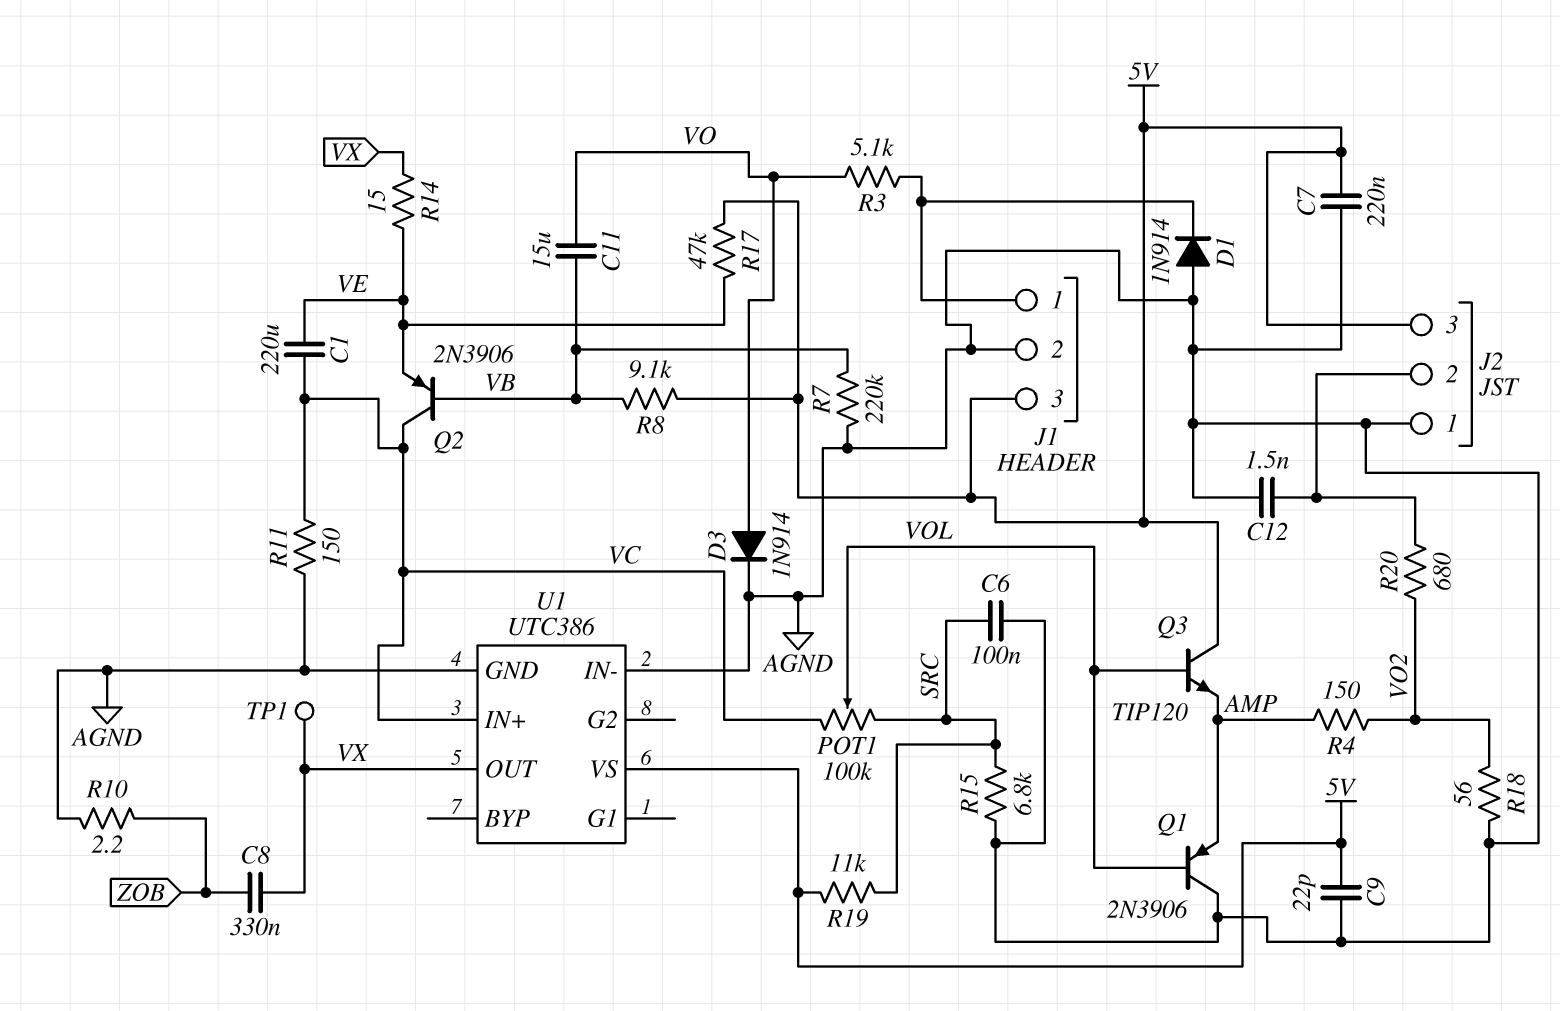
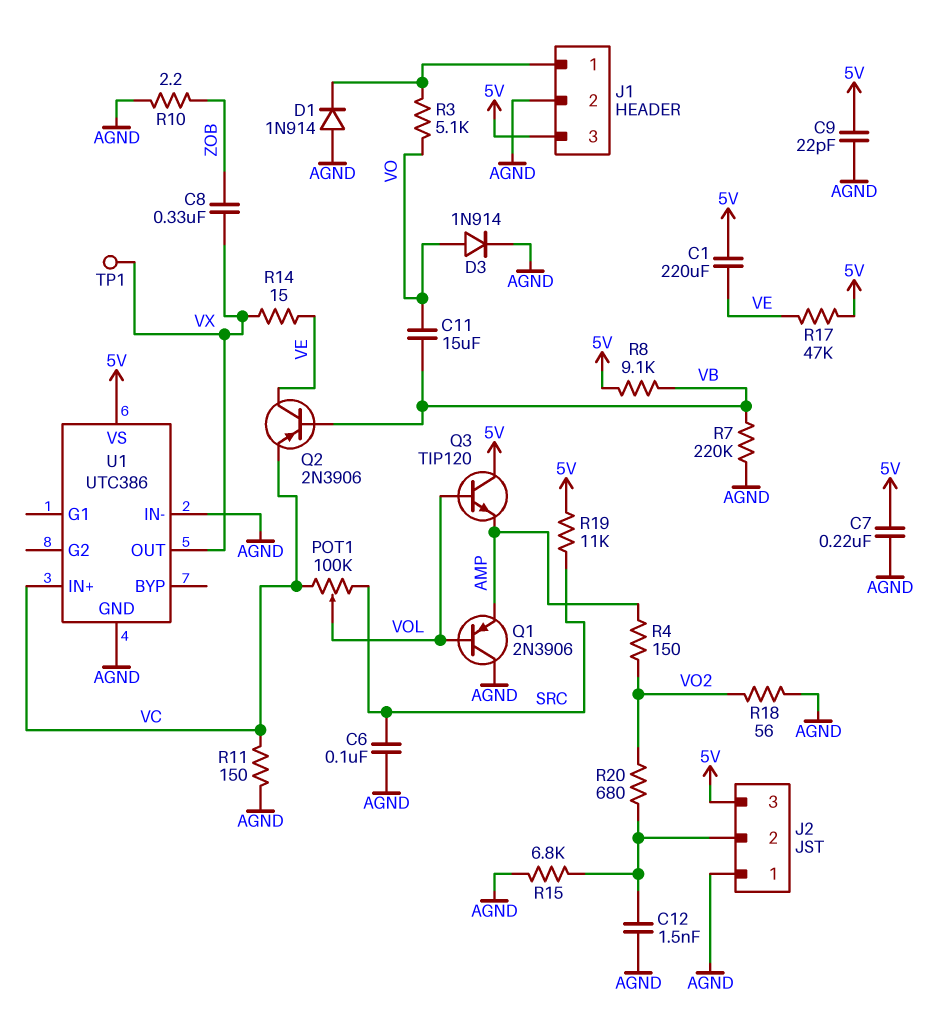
C1: 220uF (VC, VE) -> 220uF (5V, VE)
Q2: PNP 2N3906 (B VB, C VC, E VE) -> PNP 2N3906 (B VB, C VE, E VC)
R15: 6.8k (AGND, SRC) -> 6.8k (AGND, J2/2)

